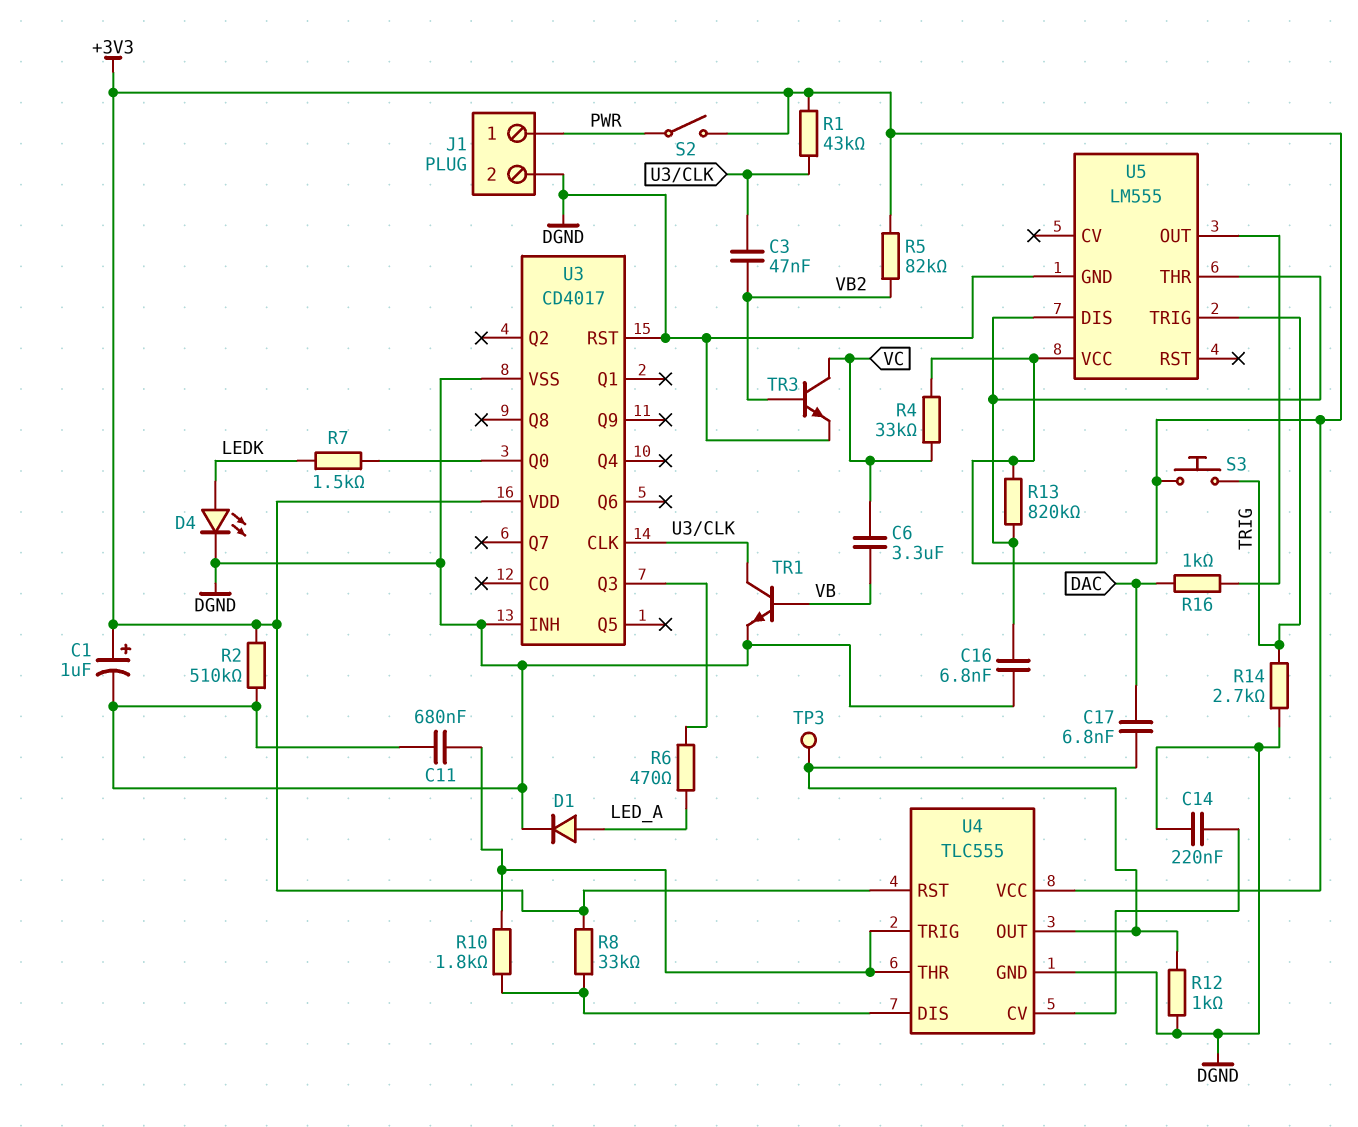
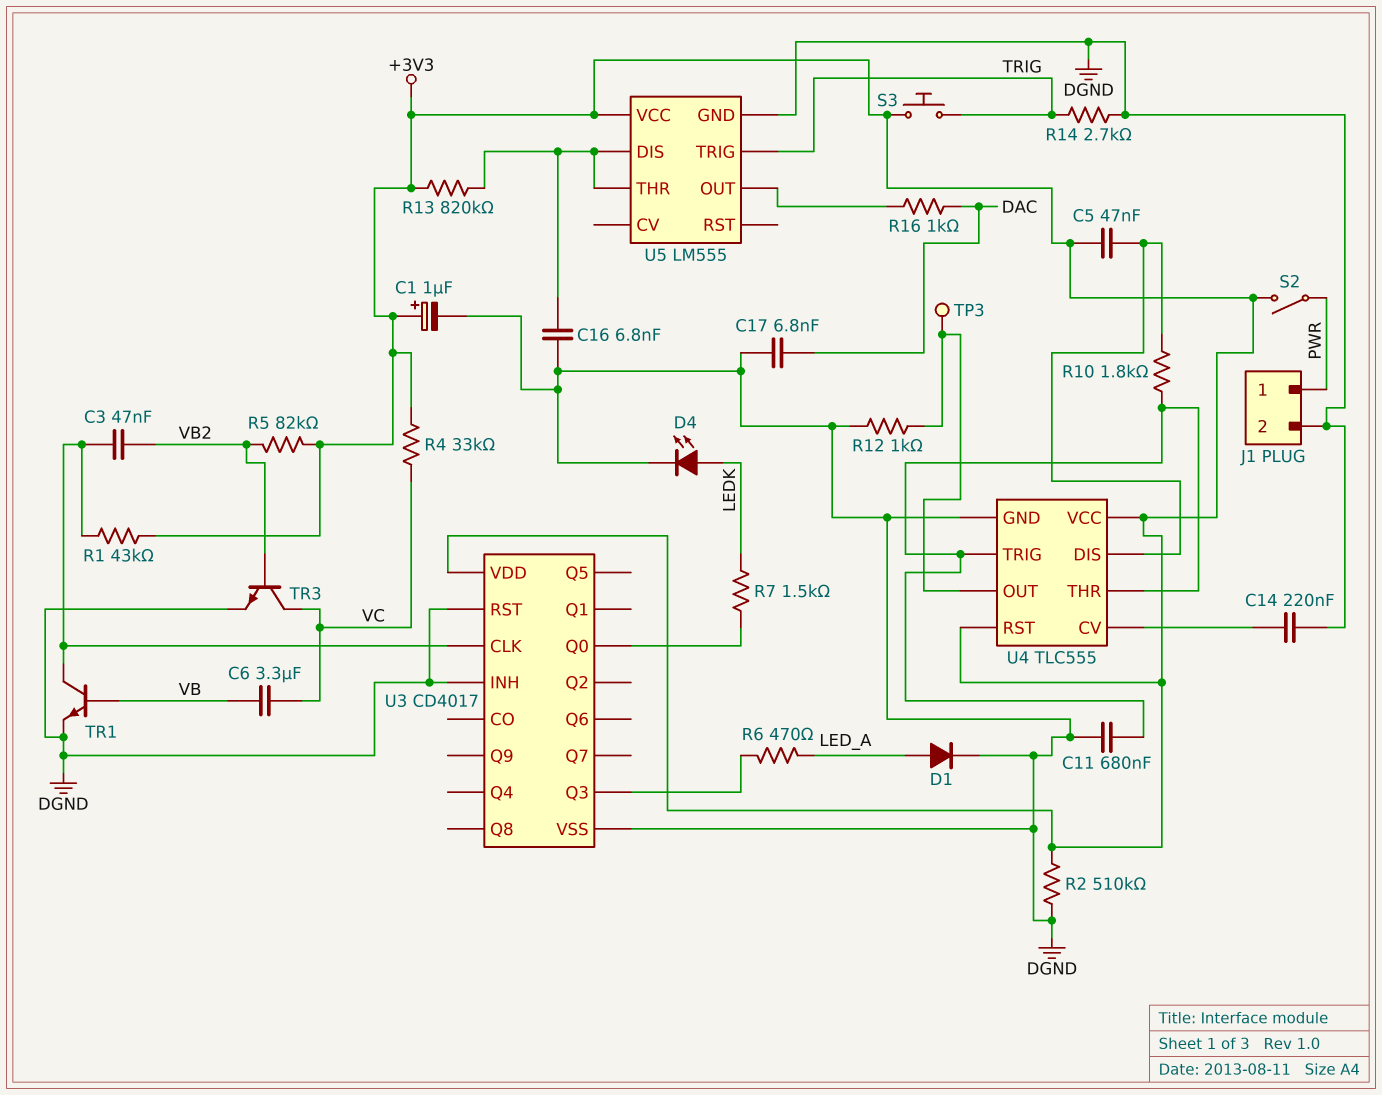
C5: none -> 47nF (+3V3, U4/DIS)
C17: 6.8nF (DAC, U4/OUT) -> 6.8nF (DAC, DGND)
R8: 33k (+3V3, U4/DIS) -> none

